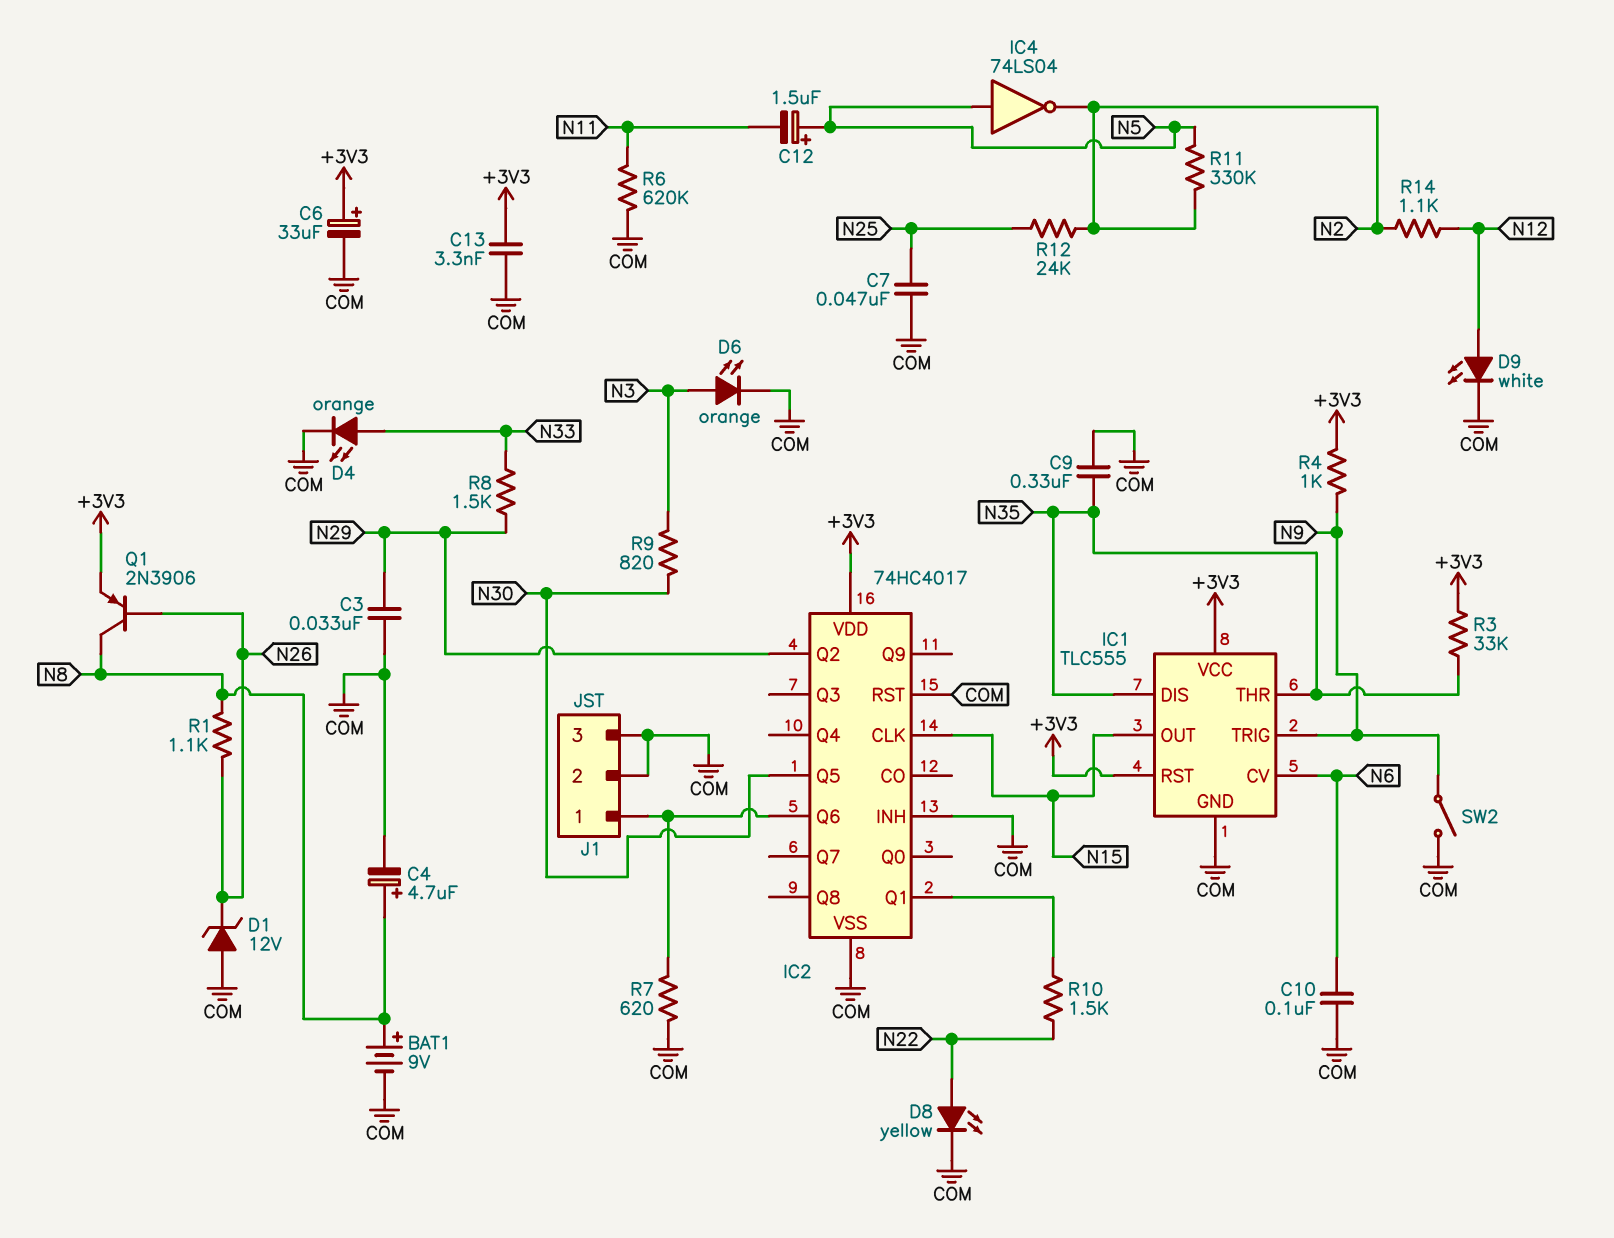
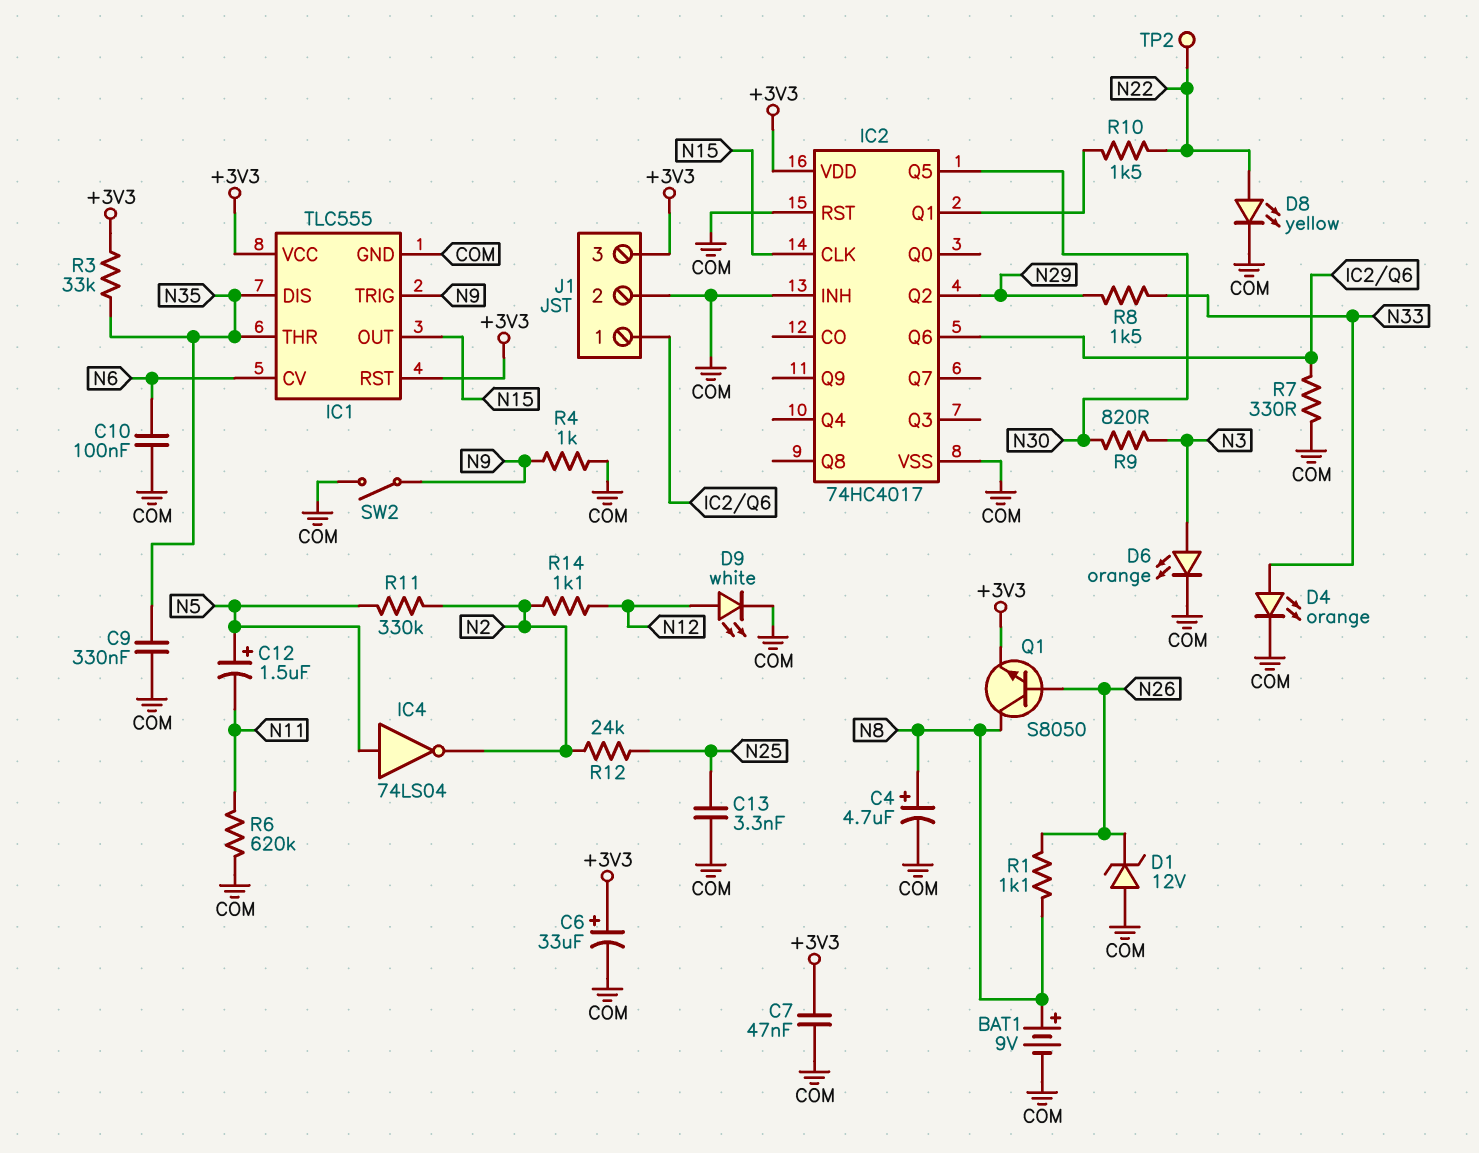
C3: 33nF (COM, N29) -> none
C7: 47nF (COM, N25) -> 47nF (+3V3, COM)
C13: 3.3nF (+3V3, COM) -> 3.3nF (COM, N25)
J1 pin 3: COM -> +3V3
Q1: PNP 2N3906 (B N26, C N8, E +3V3) -> NPN S8050 (B N26, C N8, E +3V3)
R4: 1k (+3V3, N9) -> 1k (COM, N9)
R7: 620 (COM, IC2/Q6) -> 330 (COM, IC2/Q6)
TP2: none -> test point (N22)

